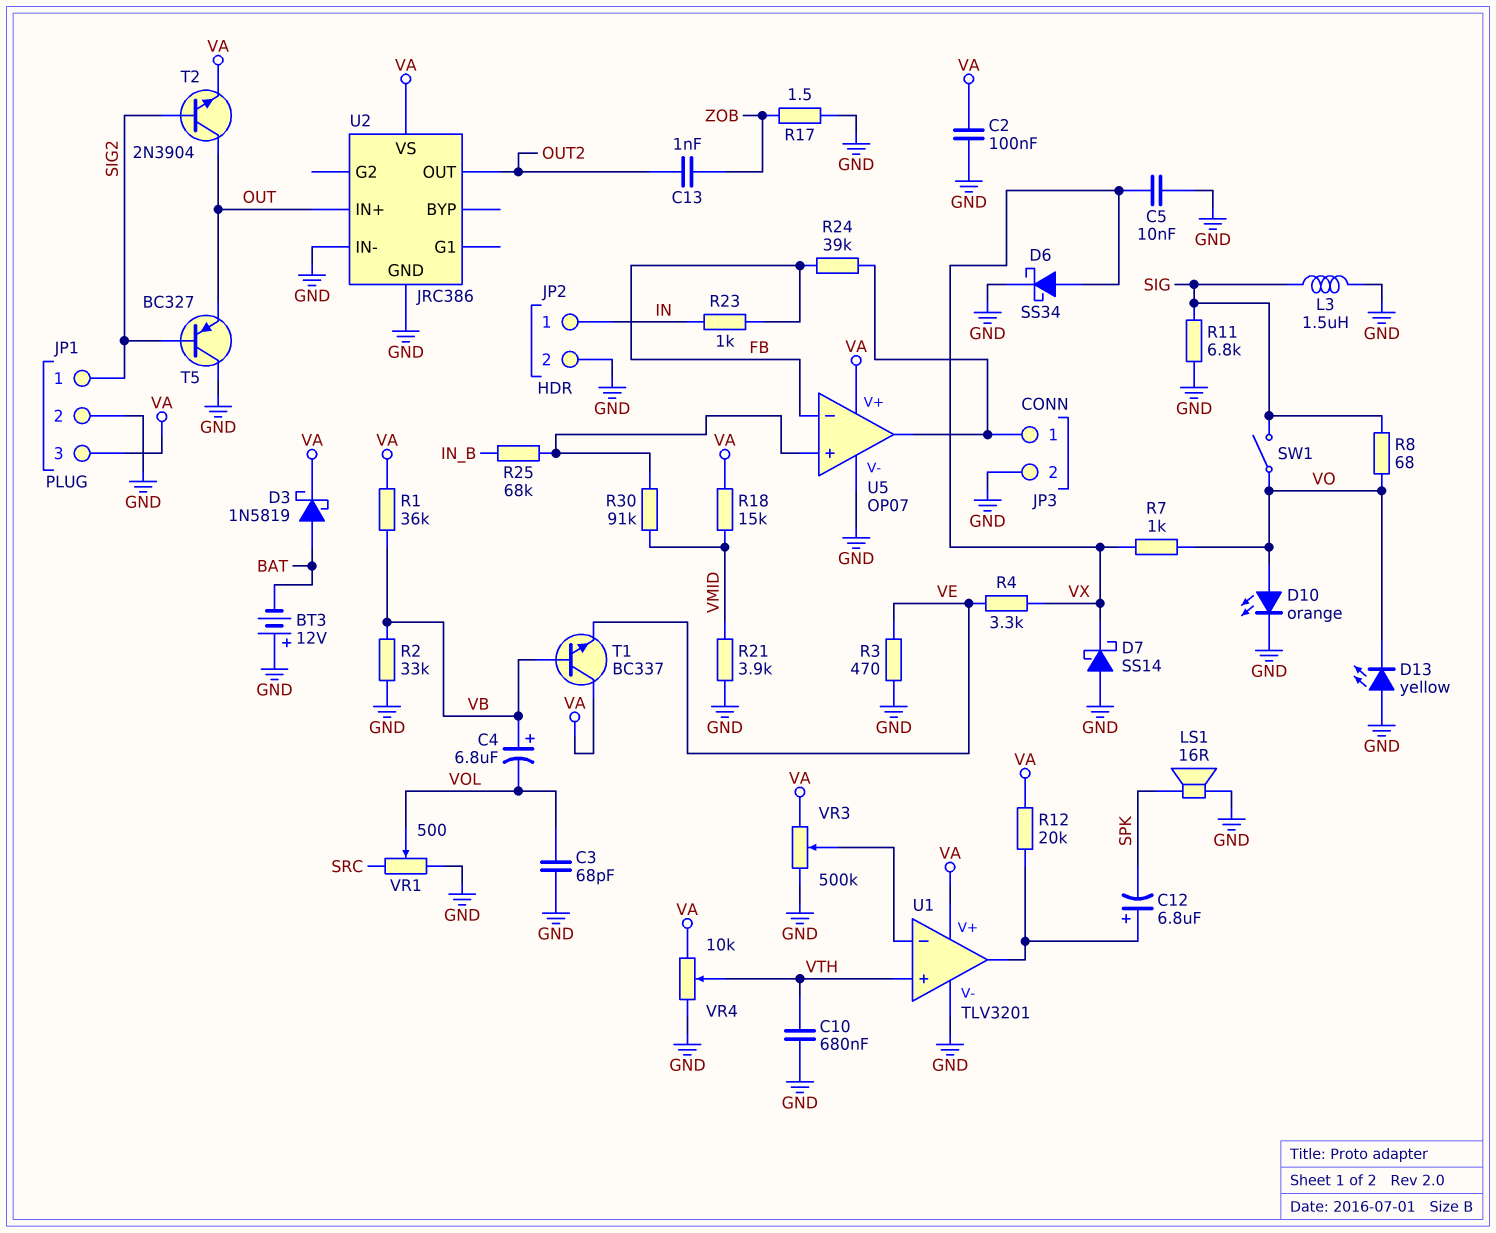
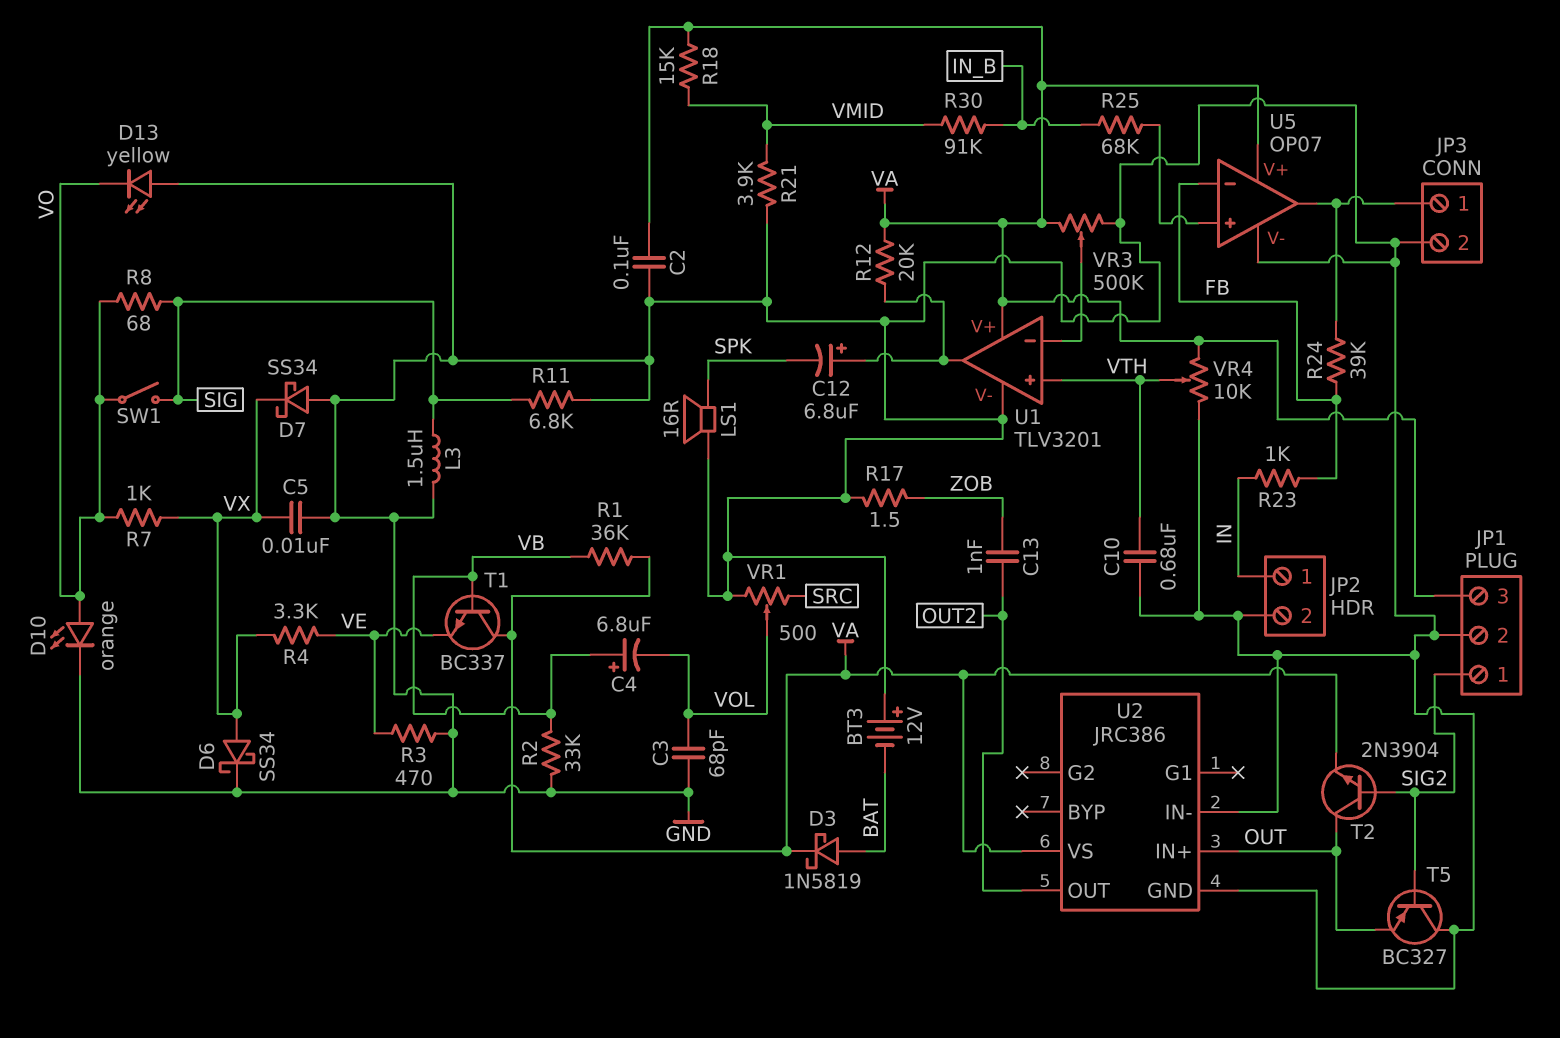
D7: schottky SS14 (A GND, K VX) -> schottky SS34 (A GND, K VX)
R30: 91k (U5/in+, VMID) -> 91k (IN_B, VMID)

